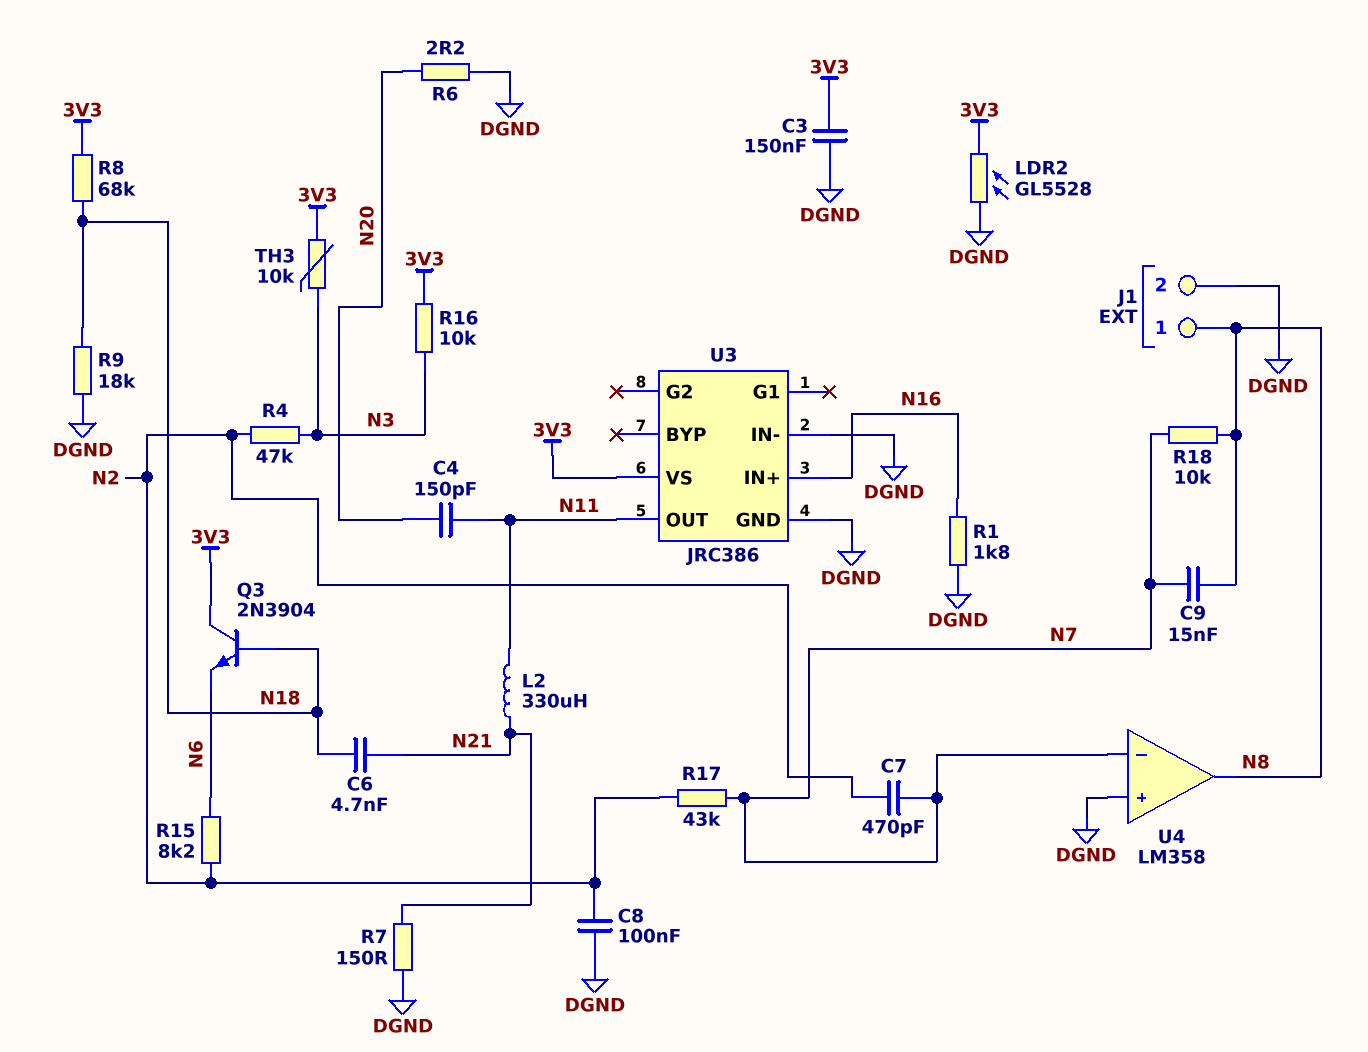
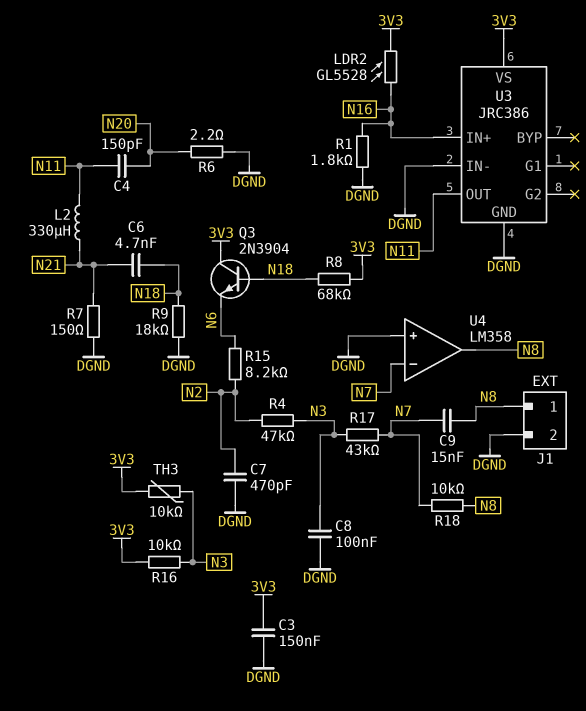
C7: 470pF (N2, N7) -> 470pF (DGND, N2)
C8: 100nF (DGND, N2) -> 100nF (DGND, N3)
LDR2: GL5528 (3V3, DGND) -> GL5528 (3V3, N16)
R17: 43k (N2, N7) -> 43k (N3, N7)

